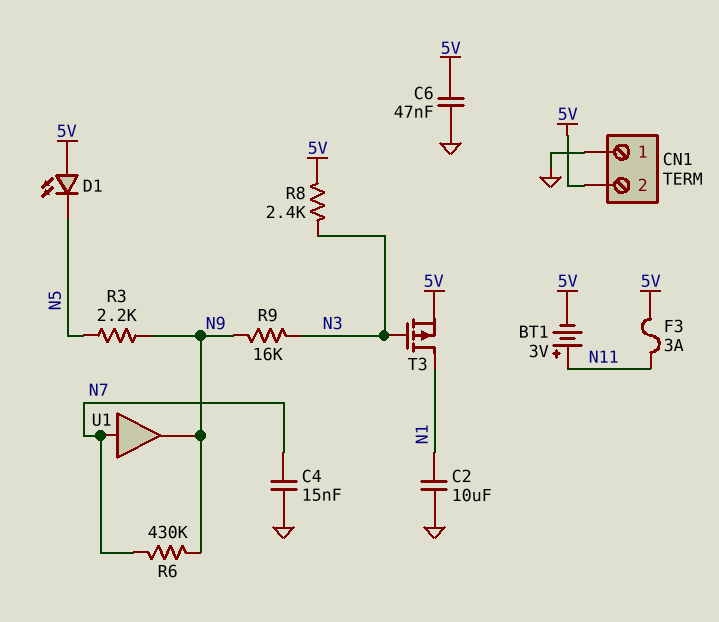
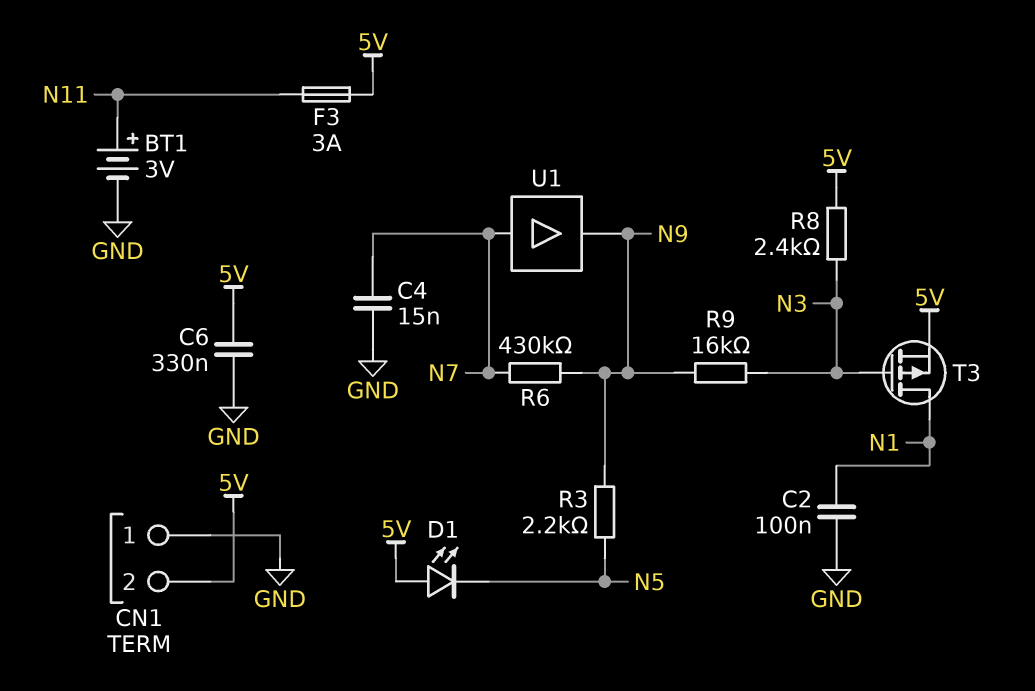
BT1: 3V (plus N11, minus 5V) -> 3V (plus N11, minus GND)
C2: 10uF (GND, N1) -> 100nF (GND, N1)
C6: 47nF (5V, GND) -> 330nF (5V, GND)

